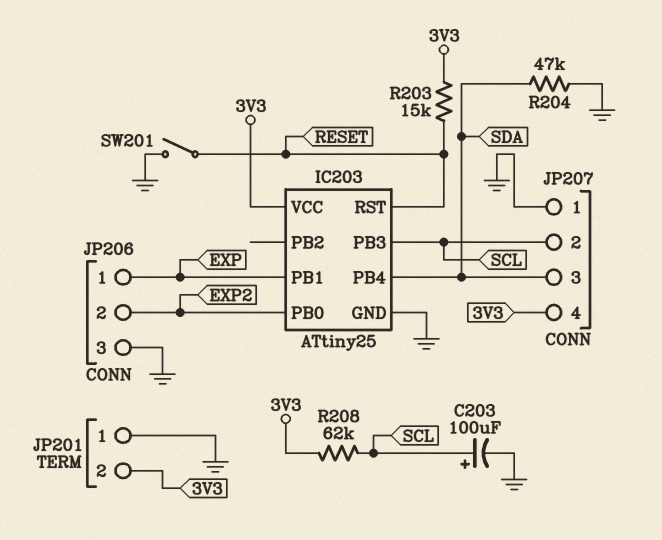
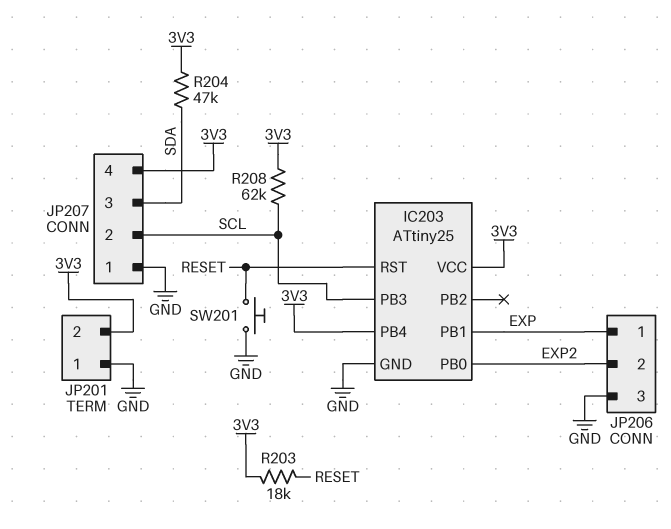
C203: 100uF (plus SCL, minus GND) -> none
IC203 pin PB4: SDA -> 3V3
R203: 15k (3V3, RESET) -> 18k (3V3, RESET)
R204: 47k (GND, SDA) -> 47k (3V3, SDA)
SW201: switch (GND, RESET) -> button (GND, RESET)

